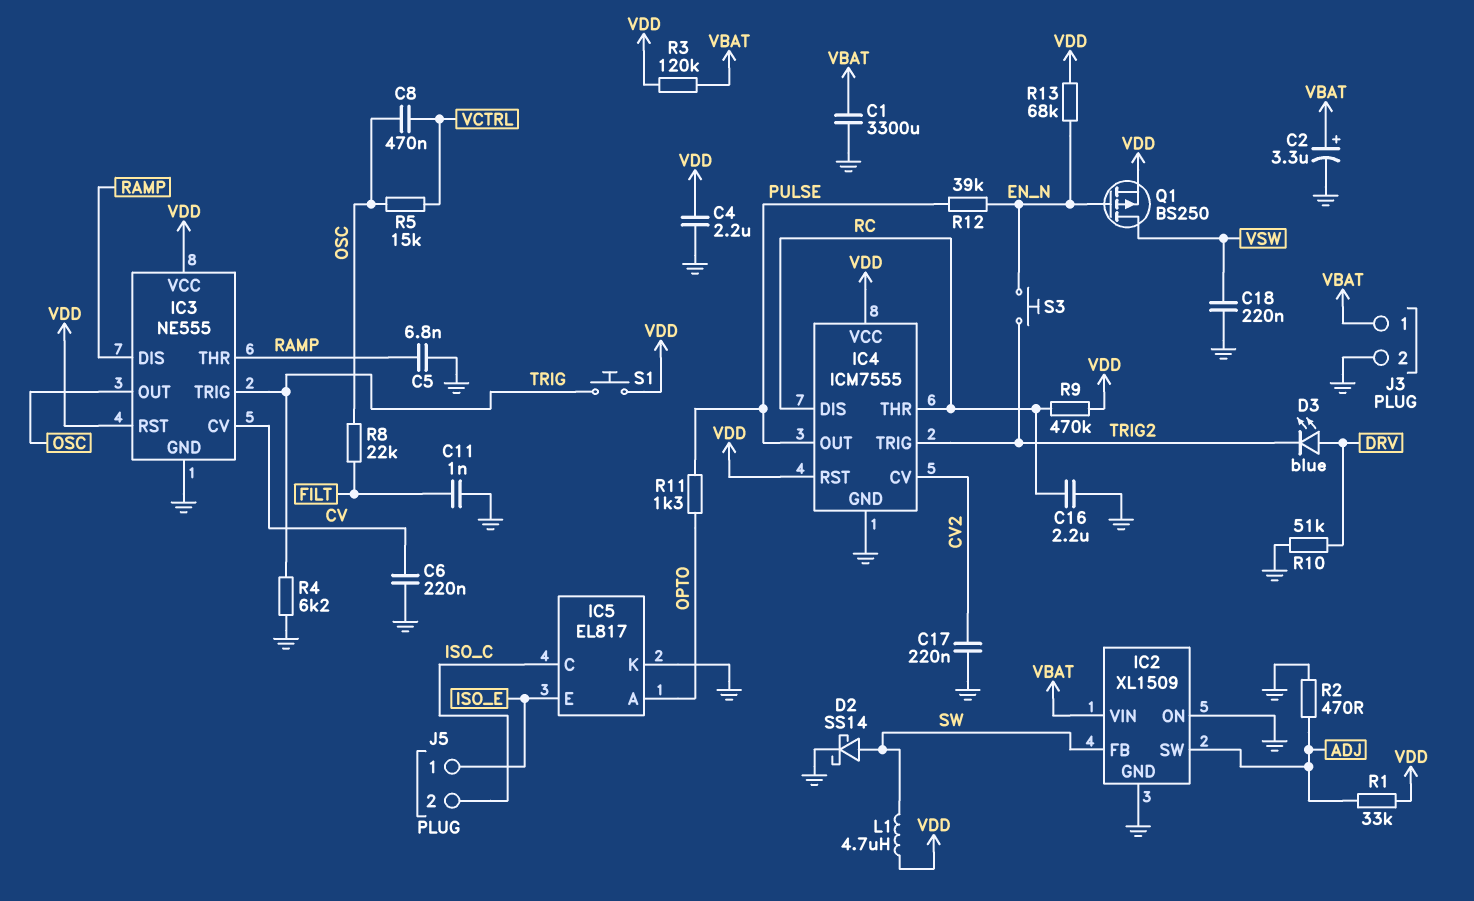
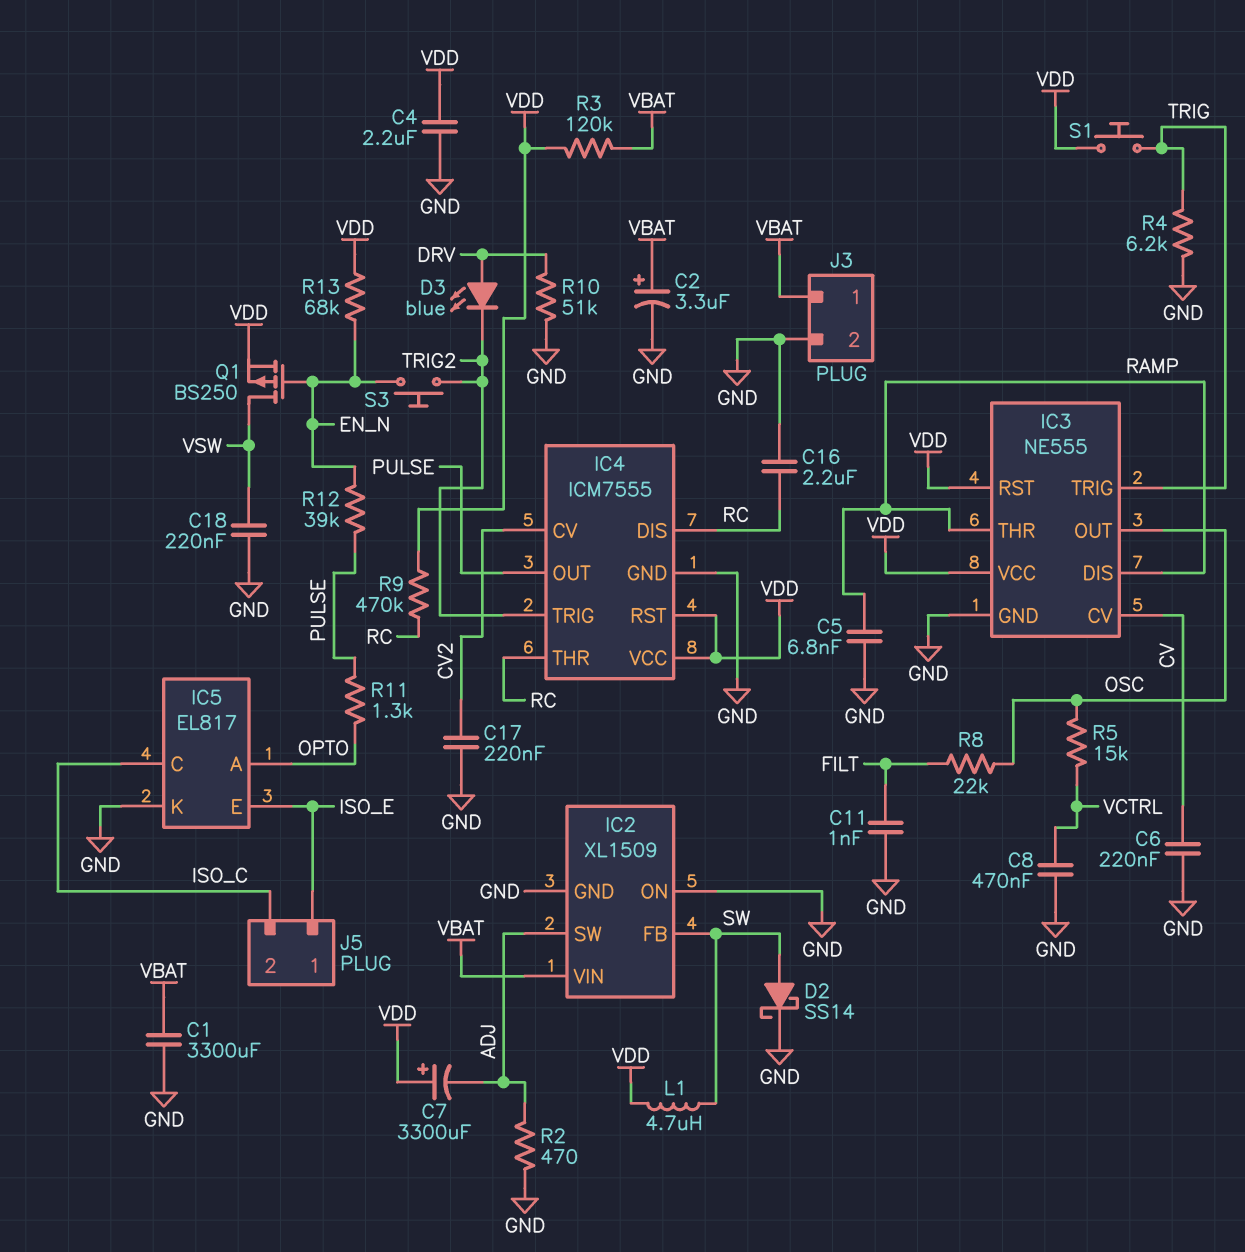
C7: none -> 3300uF (plus VDD, minus ADJ)
C8: 470nF (OSC, VCTRL) -> 470nF (GND, VCTRL)
R1: 33k (ADJ, VDD) -> none

